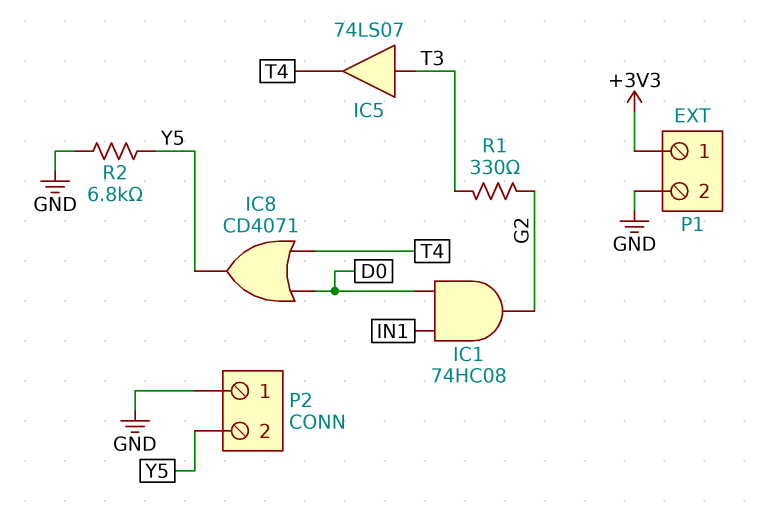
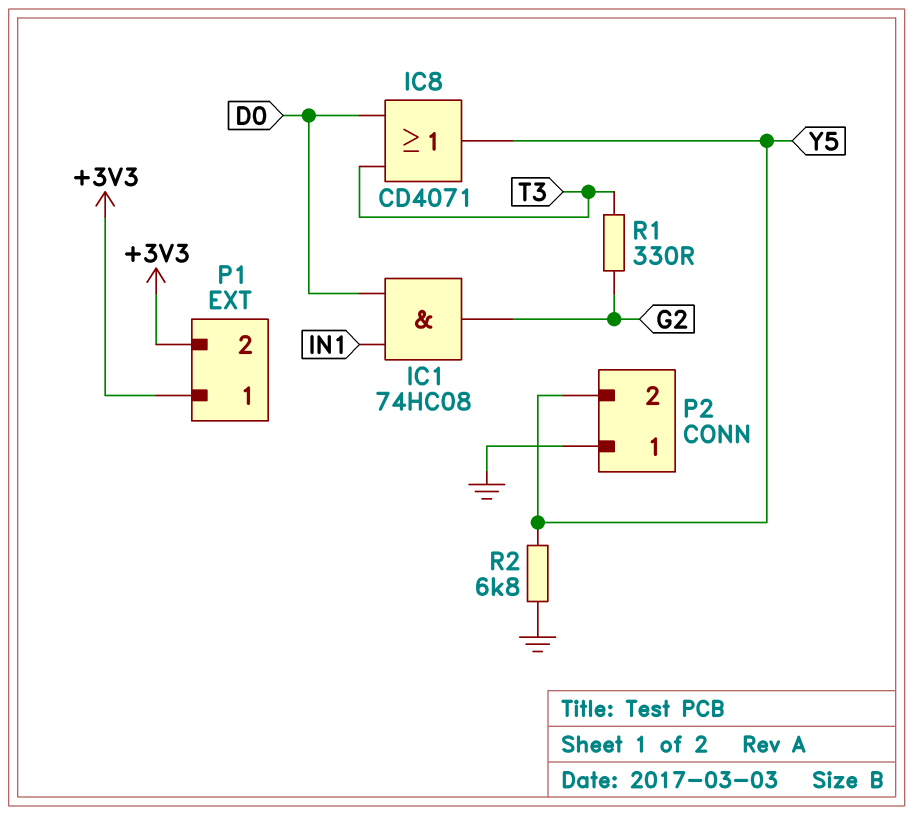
IC5: buffer 74LS07 (in T3, out T4) -> none
IC8: OR CD4071 (in D0, in T4, out Y5) -> OR CD4071 (in D0, in T3, out Y5)
P1 pin 2: GND -> +3V3

